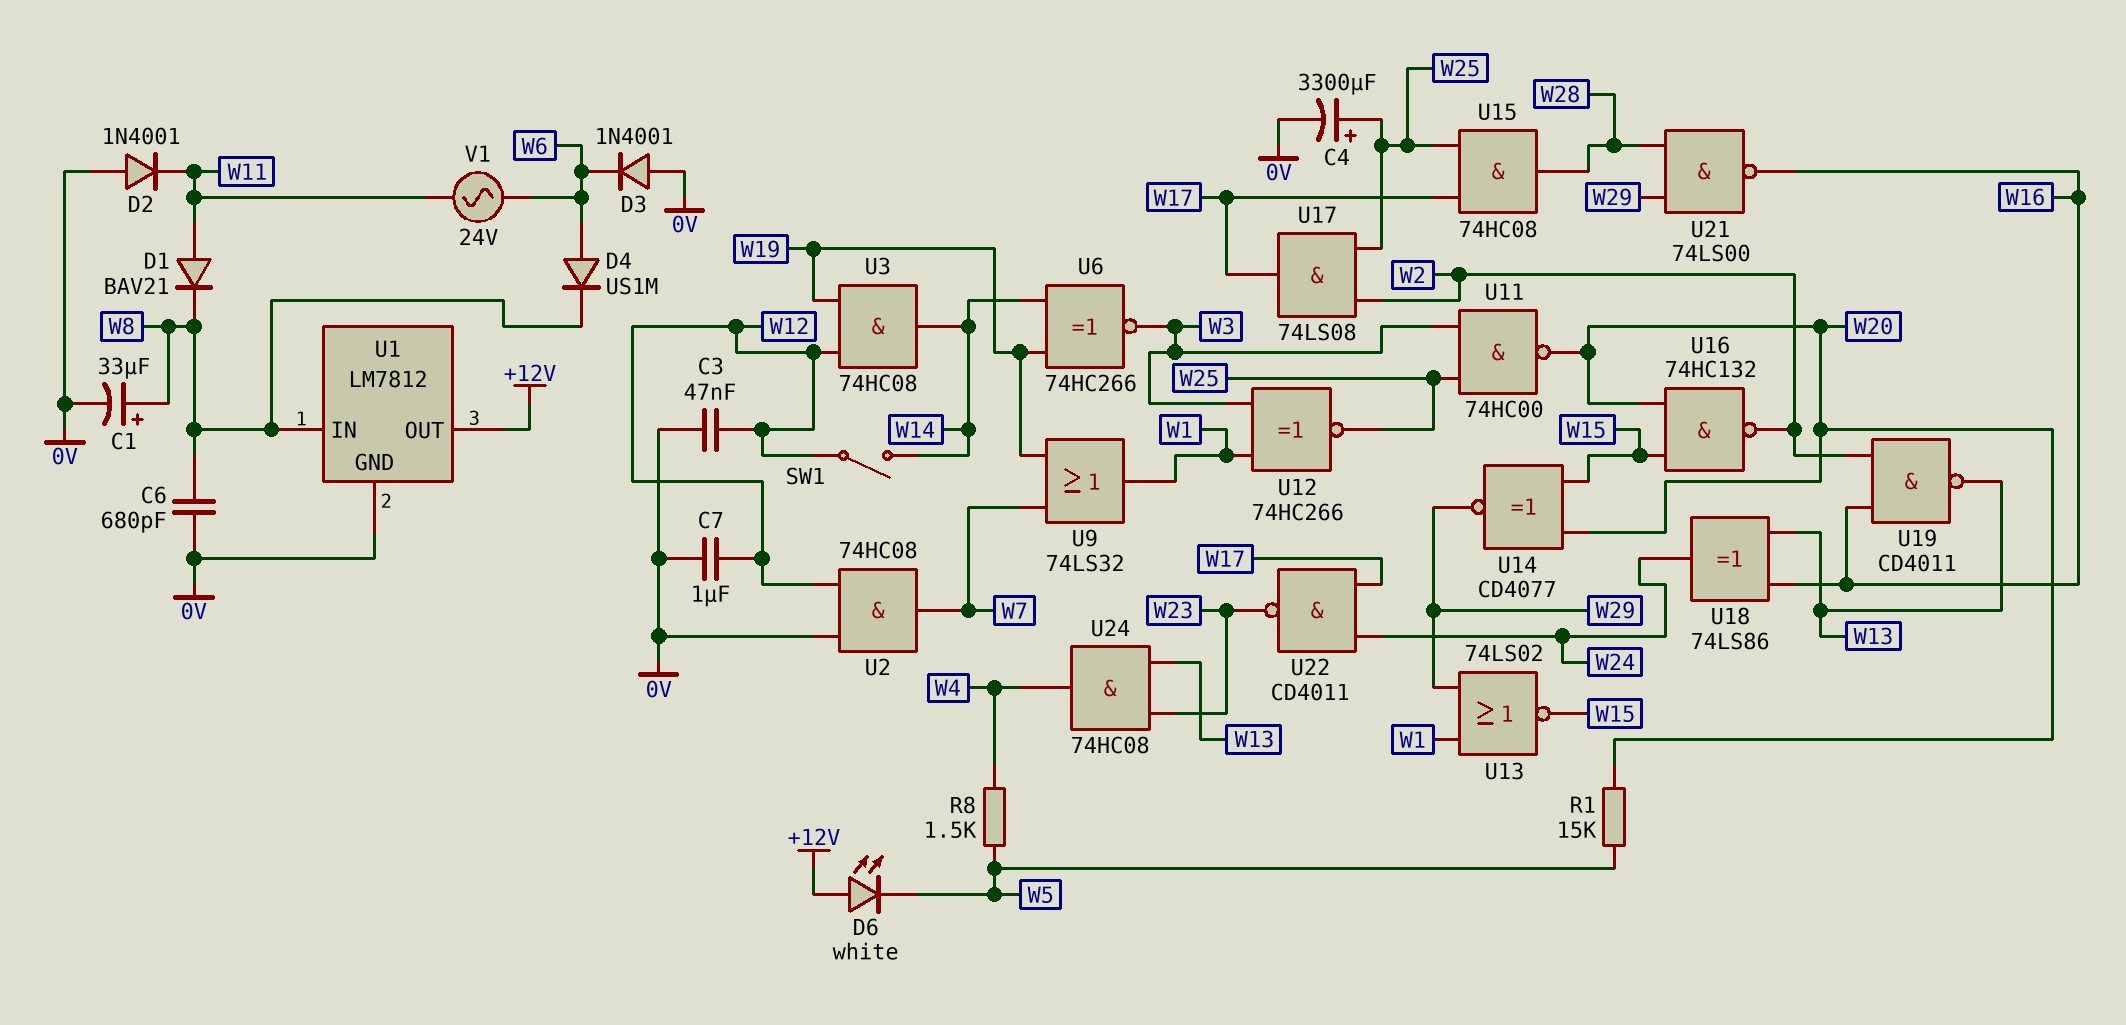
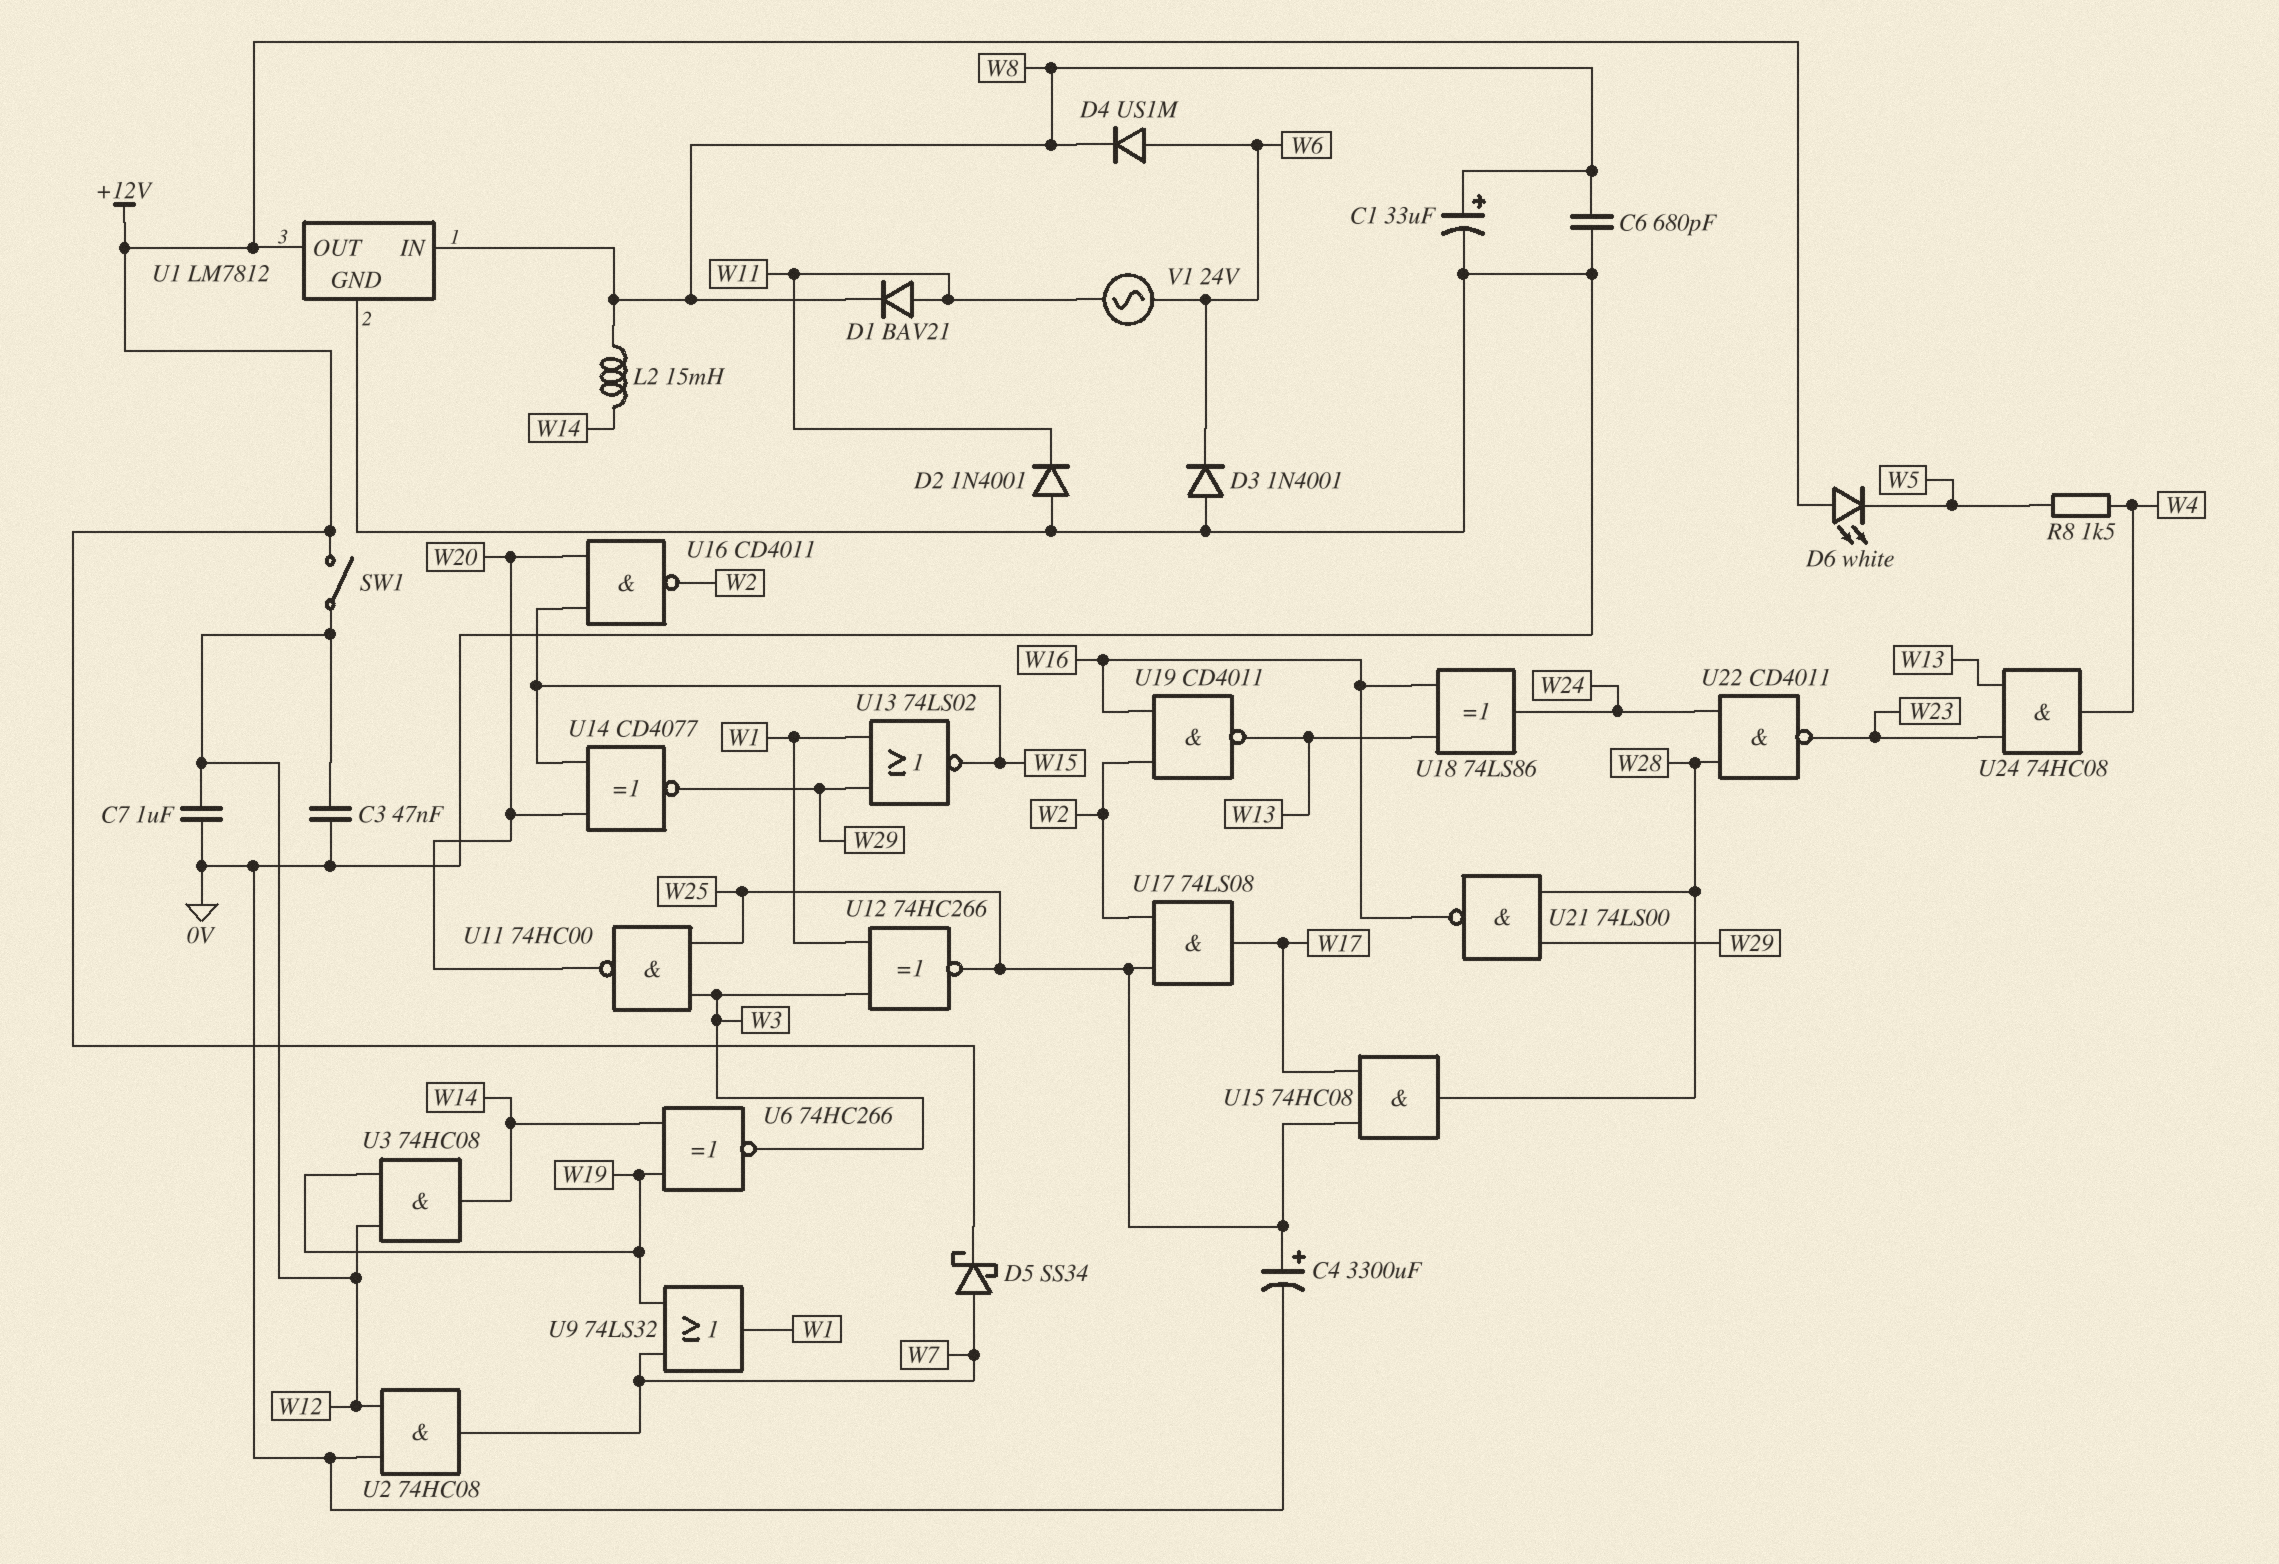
D5: none -> schottky SS34 (A W7, K +12V)
L2: none -> 15mH (W8, W14)
R1: 15k (W5, W20) -> none
SW1: switch (W12, W14) -> switch (+12V, W12)
U16: NAND 74HC132 (in W15, in W20, out W2) -> NAND CD4011 (in W15, in W20, out W2)
U22: NAND CD4011 (in W17, in W24, out W23) -> NAND CD4011 (in W24, in W28, out W23)

